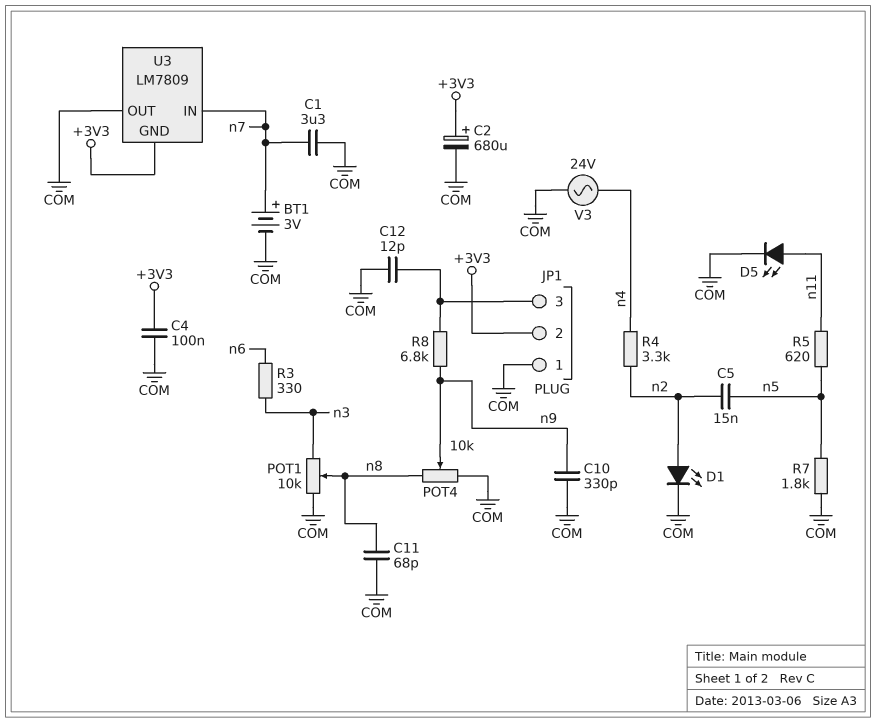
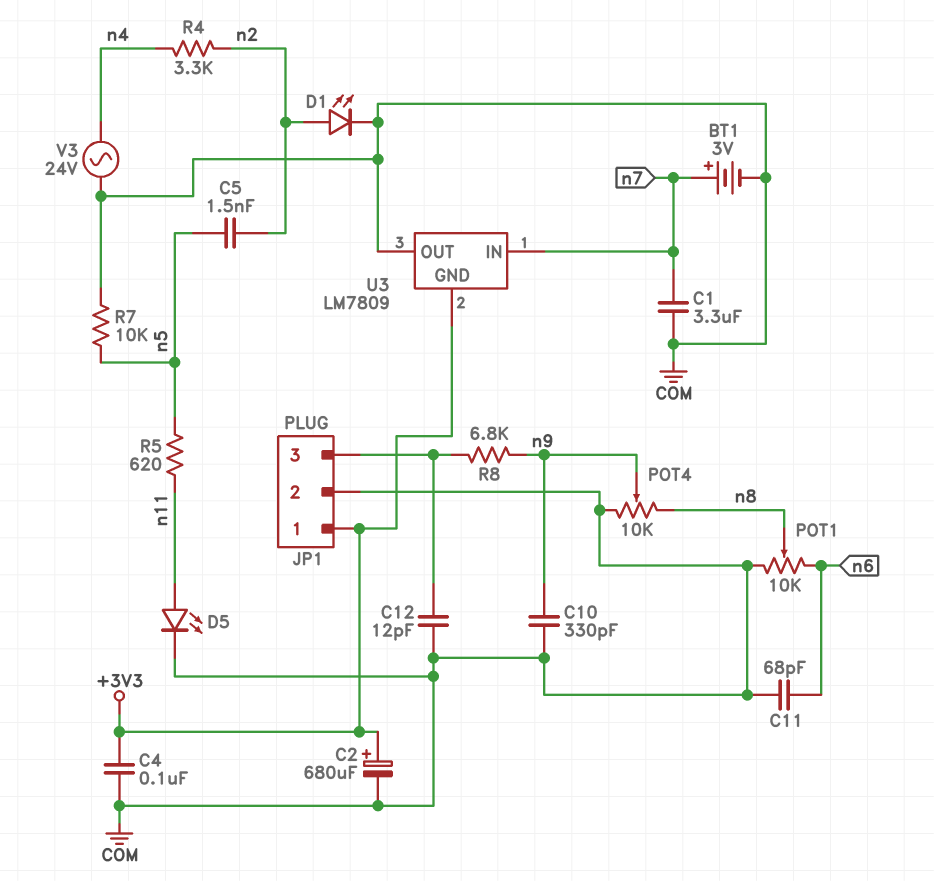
C5: 15nF (n2, n5) -> 1.5nF (n2, n5)
C11: 68pF (COM, n8) -> 68pF (COM, n6)
JP1 pin 1: COM -> +3V3
JP1 pin 2: +3V3 -> COM
POT1: 10k (COM, n3, wiper n8) -> 10k (COM, n6, wiper n8)
R3: 330 (n3, n6) -> none
R7: 1.8k (COM, n5) -> 10k (COM, n5)

